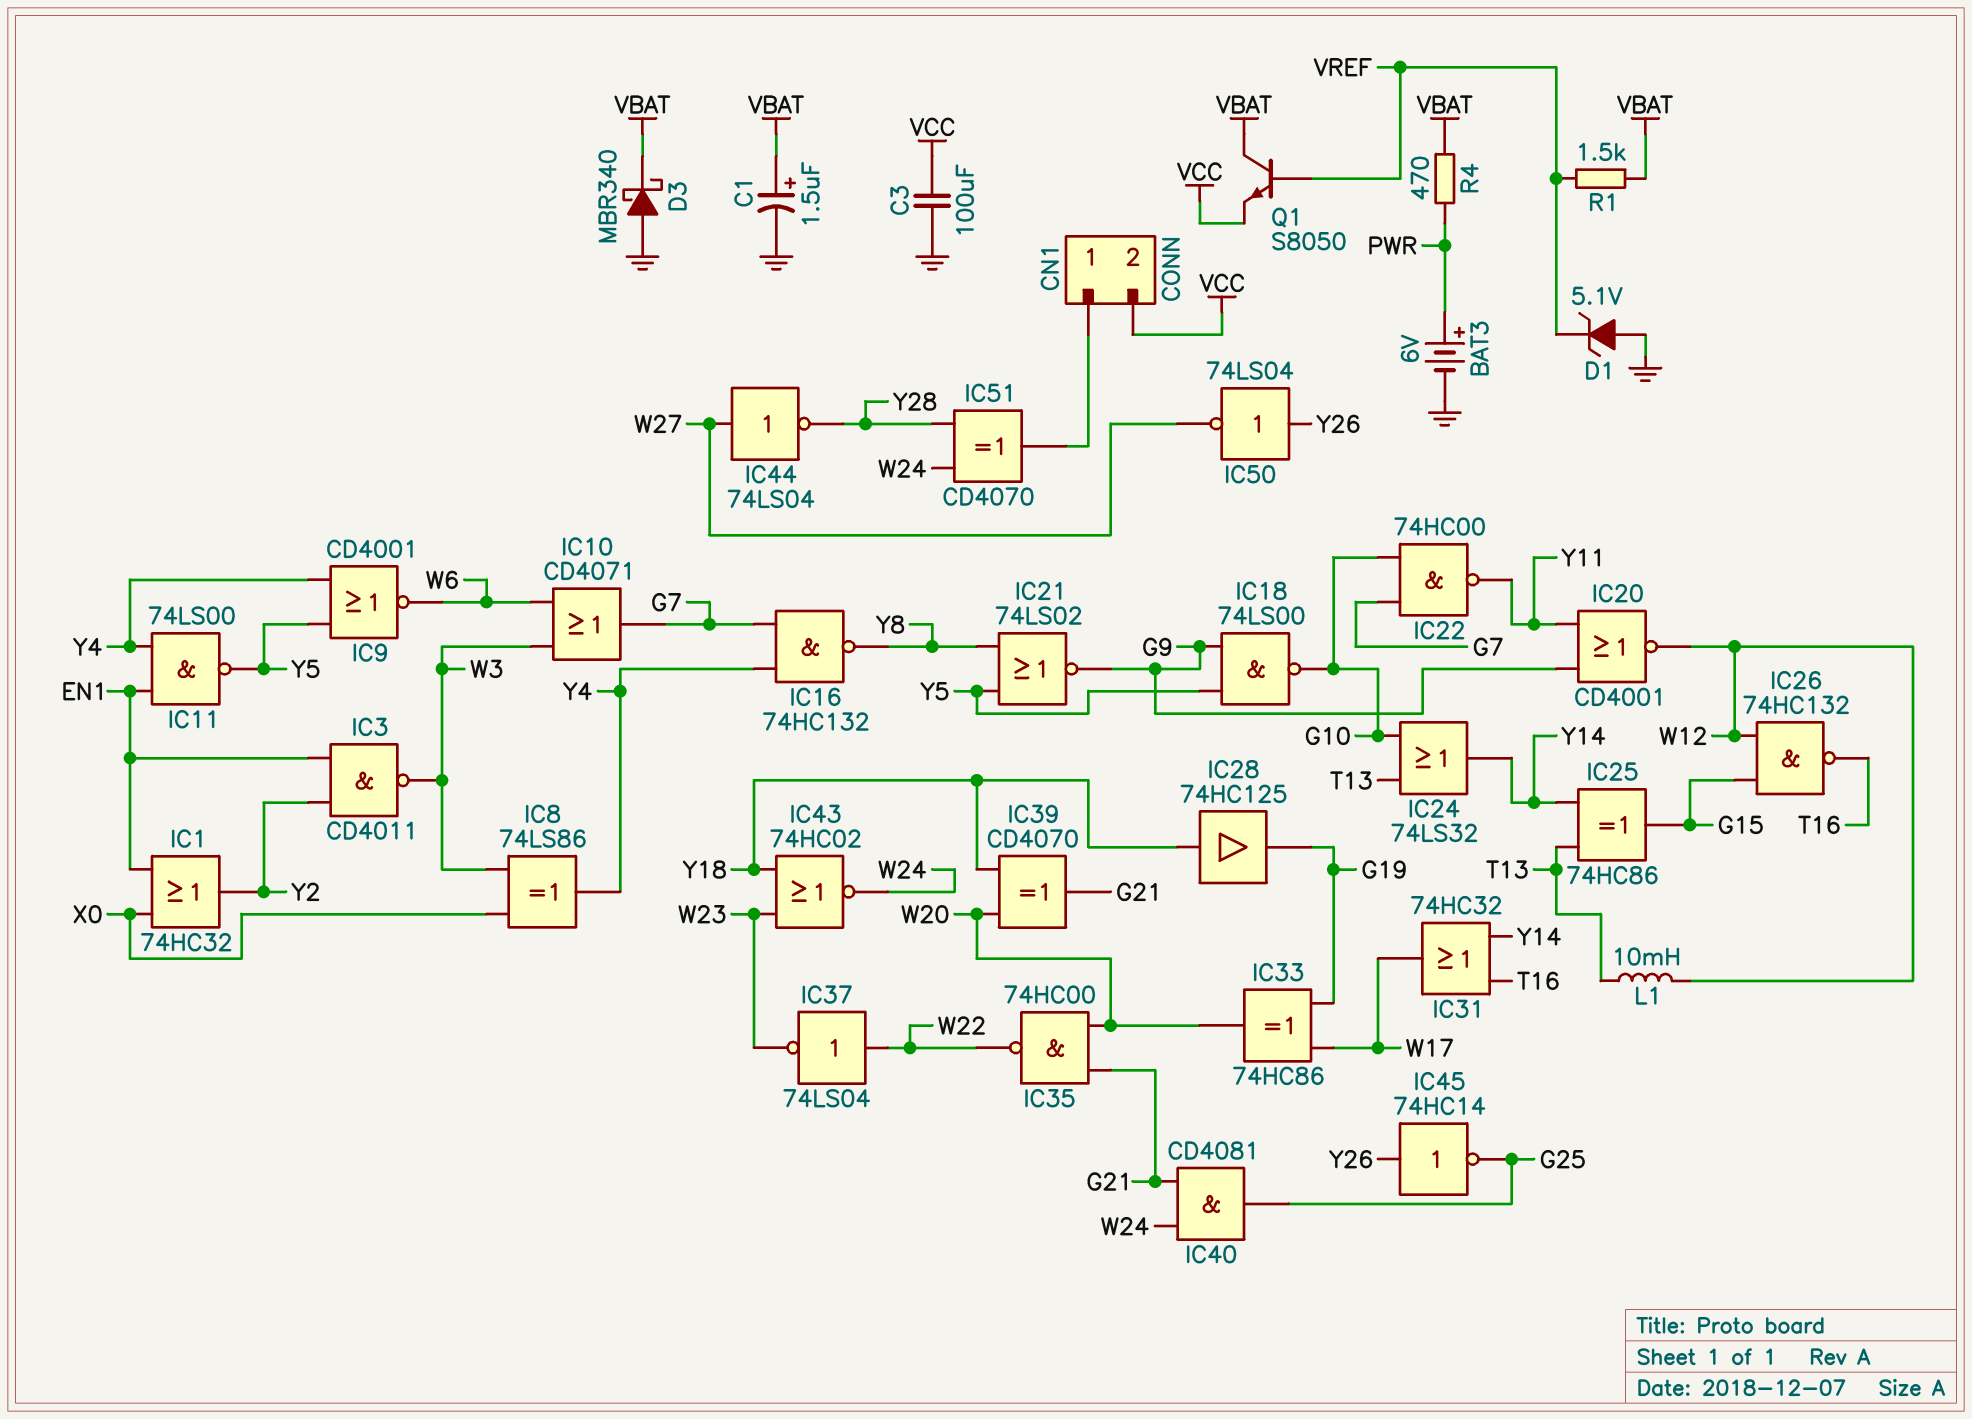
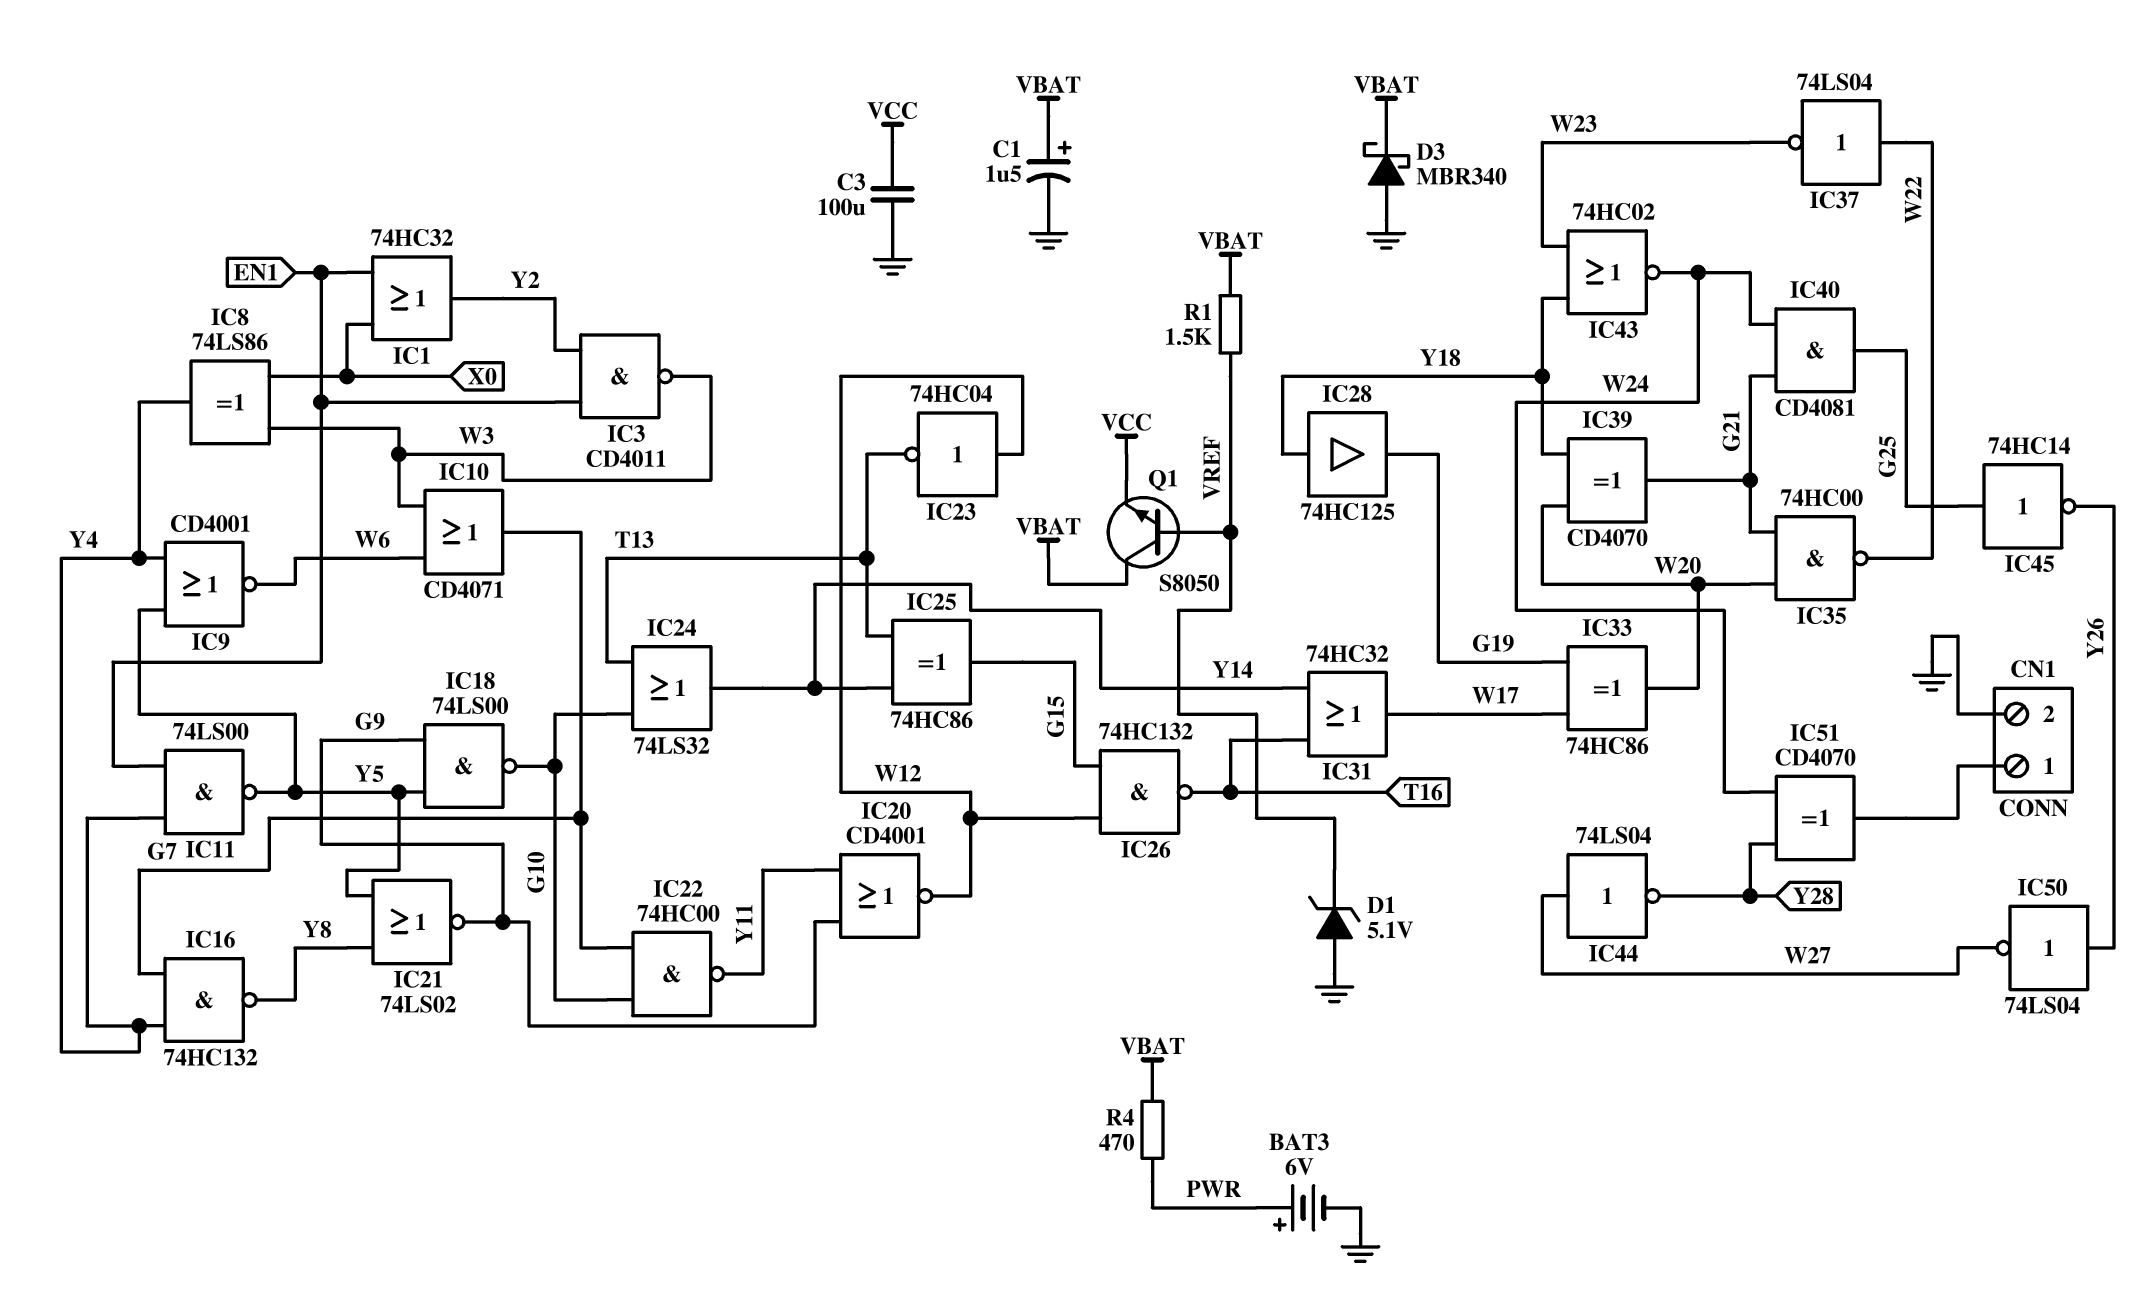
CN1 pin 2: VCC -> GND
IC23: none -> NOT 74HC04 (in W12, out T13)
IC45: NOT 74HC14 (in Y26, out G25) -> NOT 74HC14 (in G25, out Y26)
L1: 10mH (T13, W12) -> none

